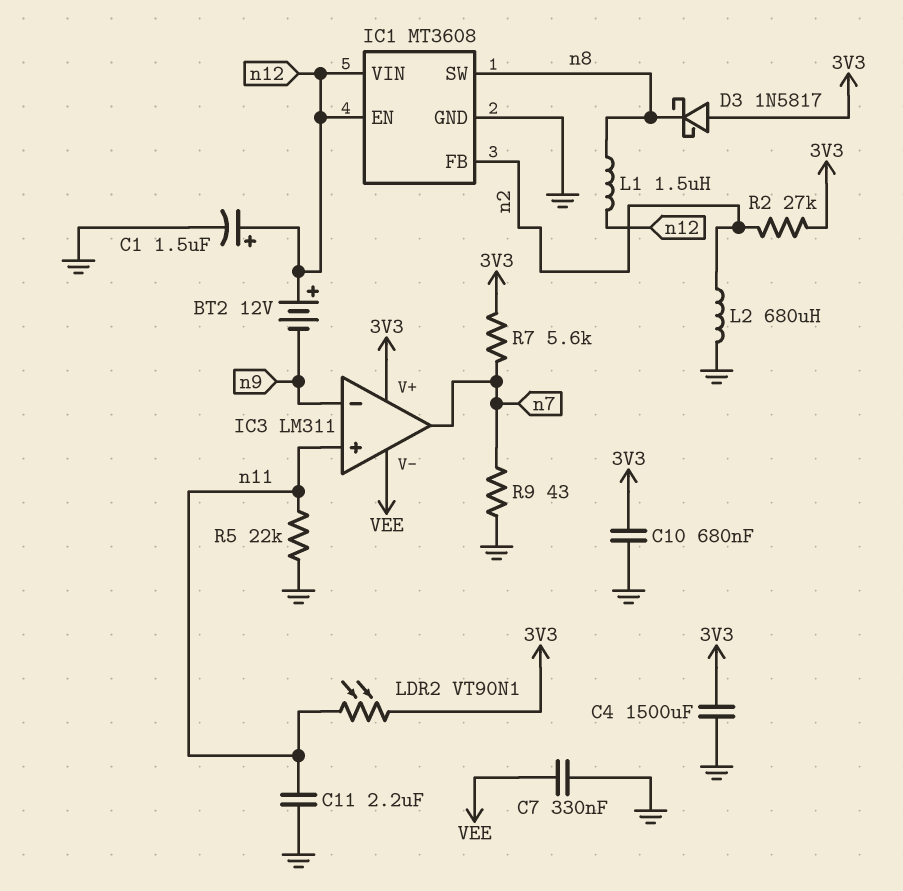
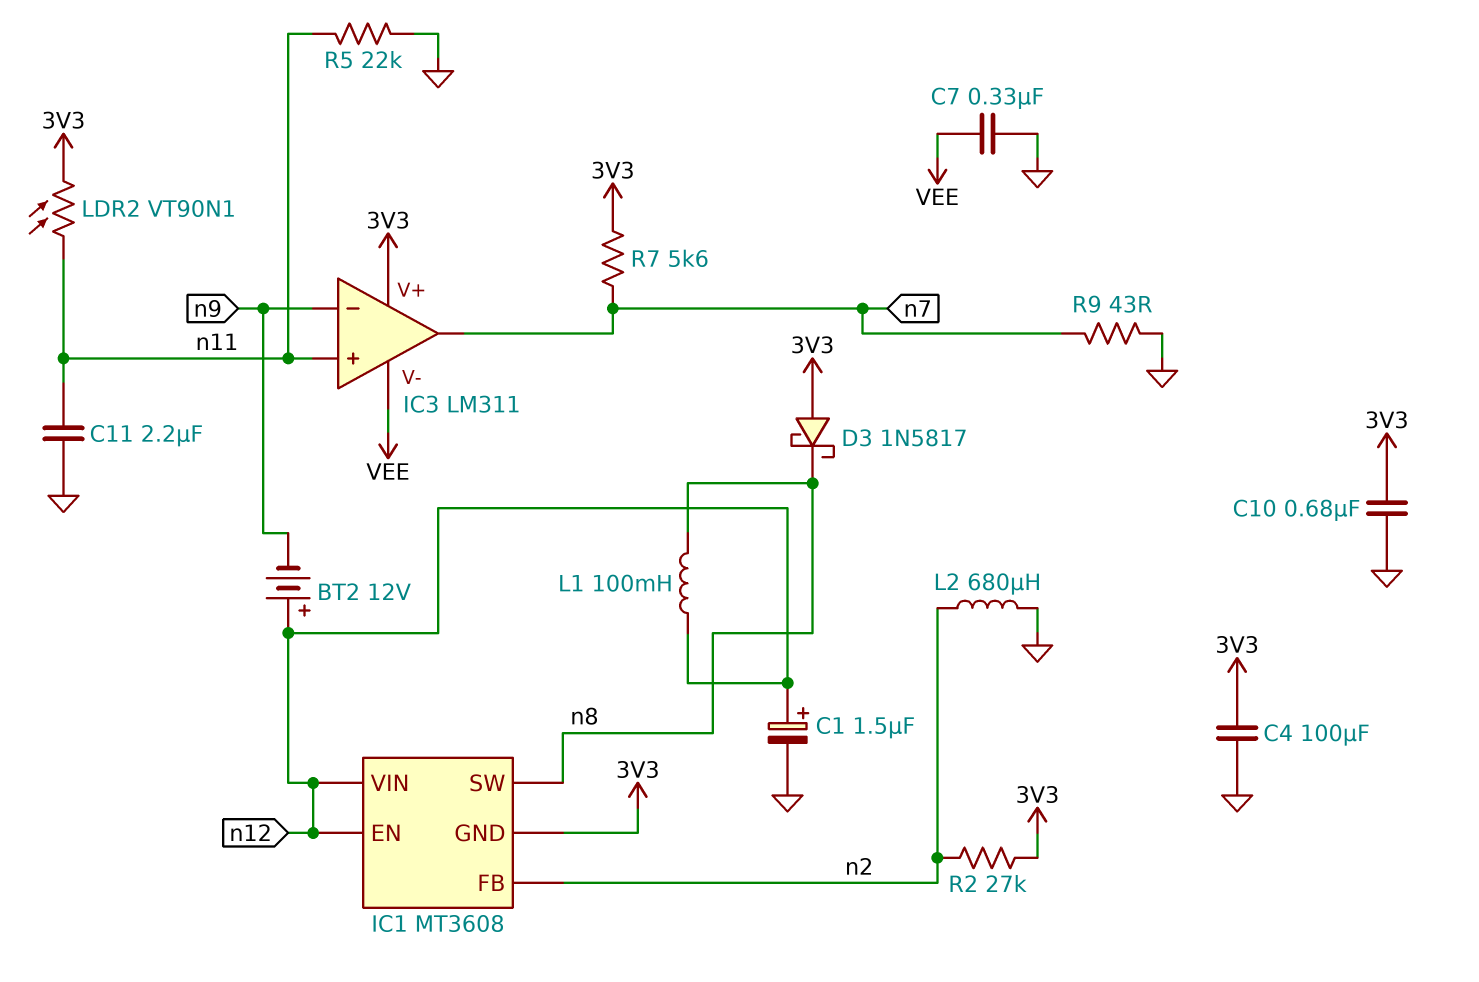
C4: 1500uF (3V3, GND) -> 100uF (3V3, GND)
IC1 pin GND: GND -> 3V3
L1: 1.5uH (n8, n12) -> 100mH (n8, n12)

